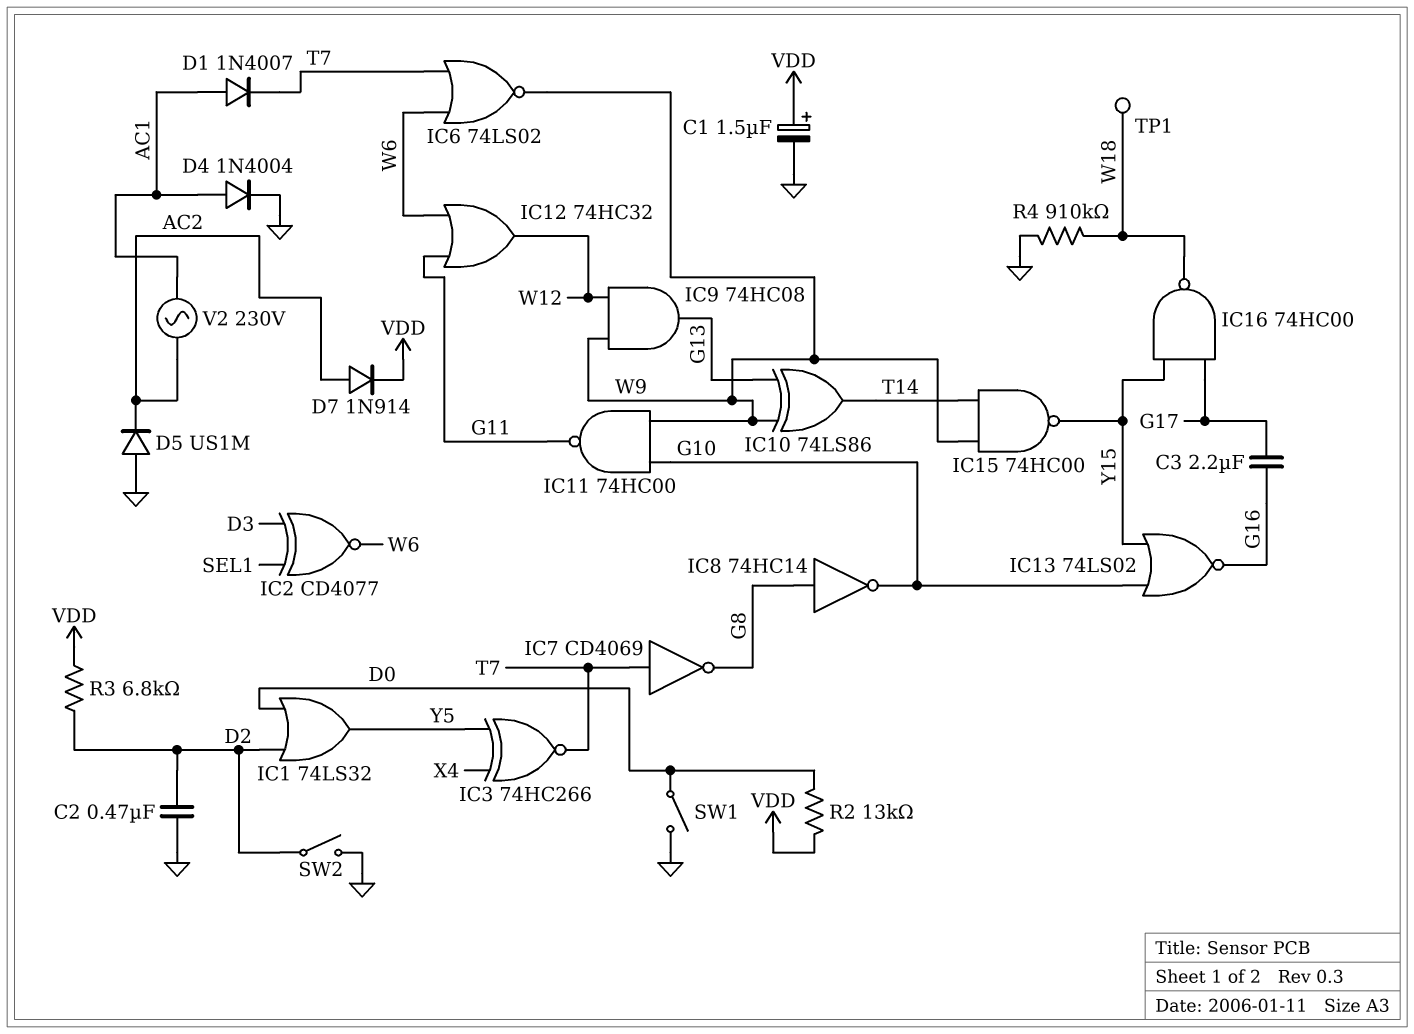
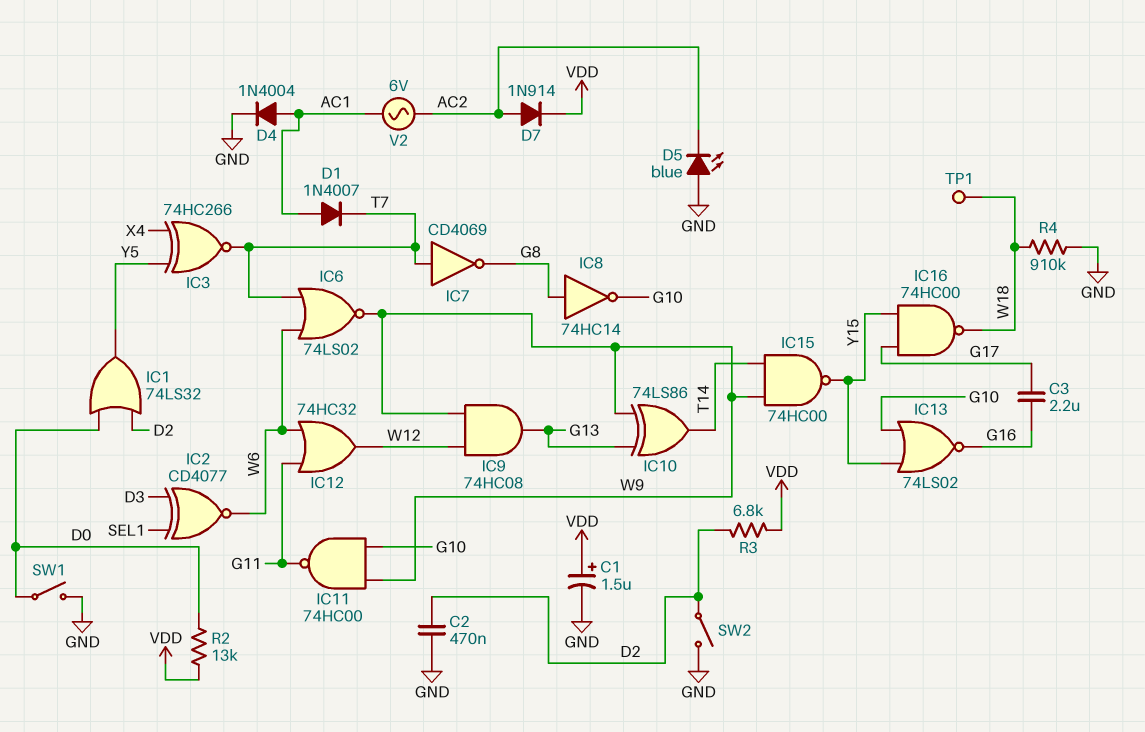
D5: diode US1M (A GND, K AC2) -> LED blue (A GND, K AC2)
V2: AC 230V (AC1, AC2) -> AC 6V (AC1, AC2)

